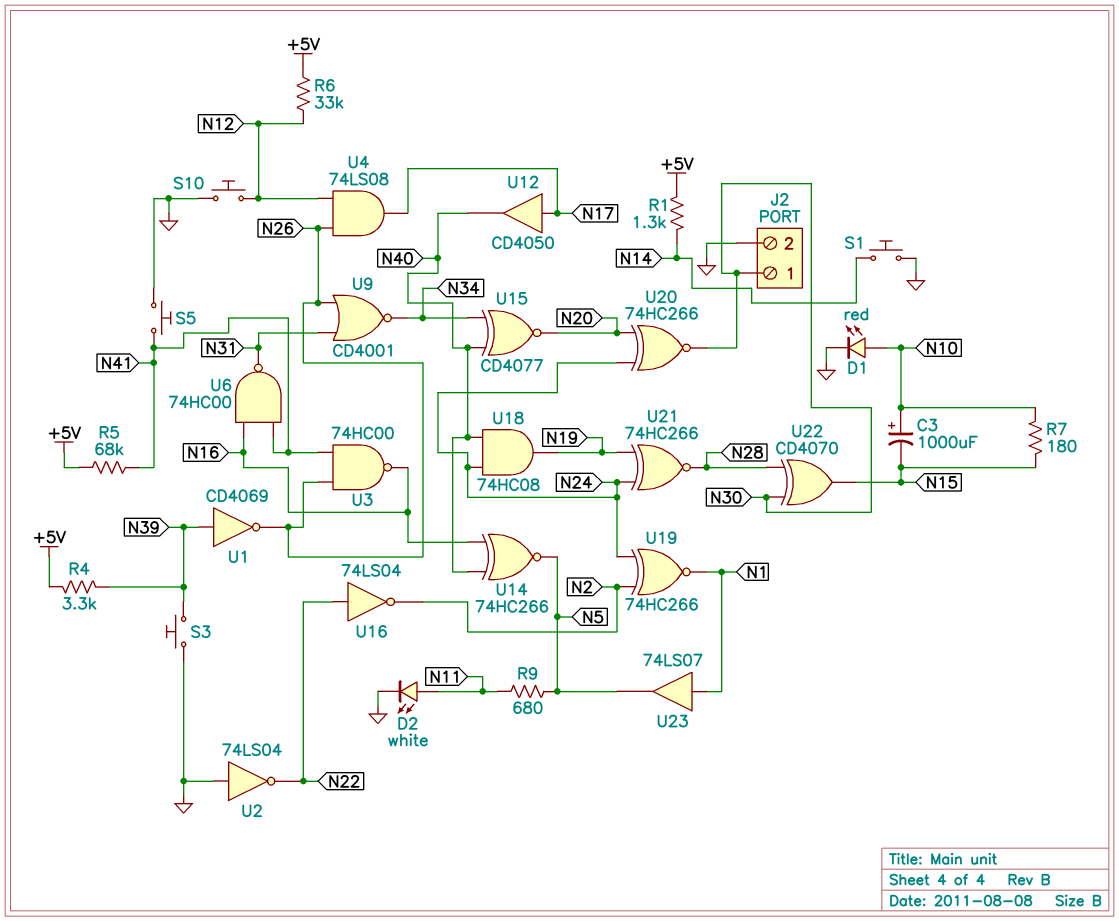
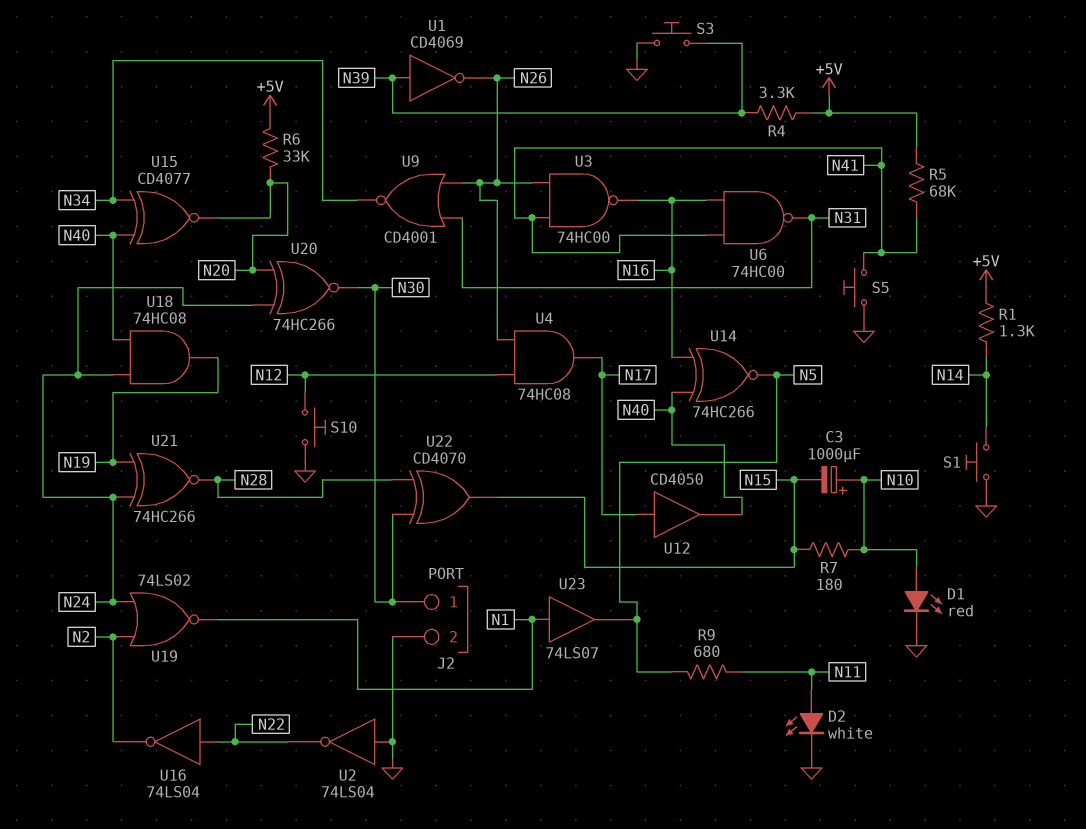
R6: 33k (+5V, N12) -> 33k (+5V, N20)
U4: AND 74LS08 (in N12, in N26, out N17) -> AND 74HC08 (in N12, in N26, out N17)
U19: XNOR 74HC266 (in N2, in N24, out N1) -> NOR 74LS02 (in N2, in N24, out N1)

